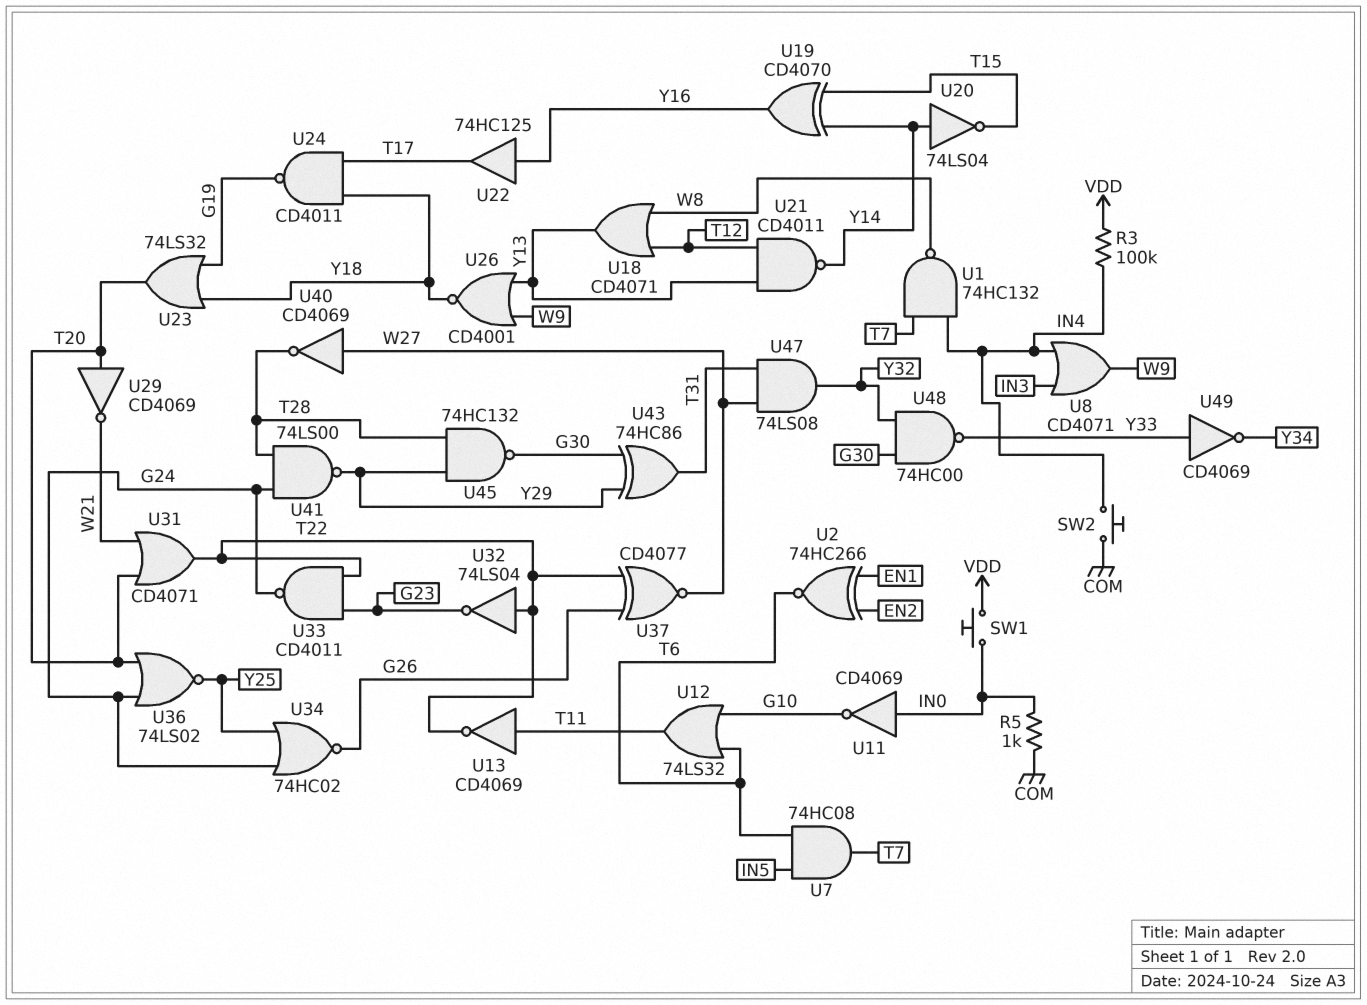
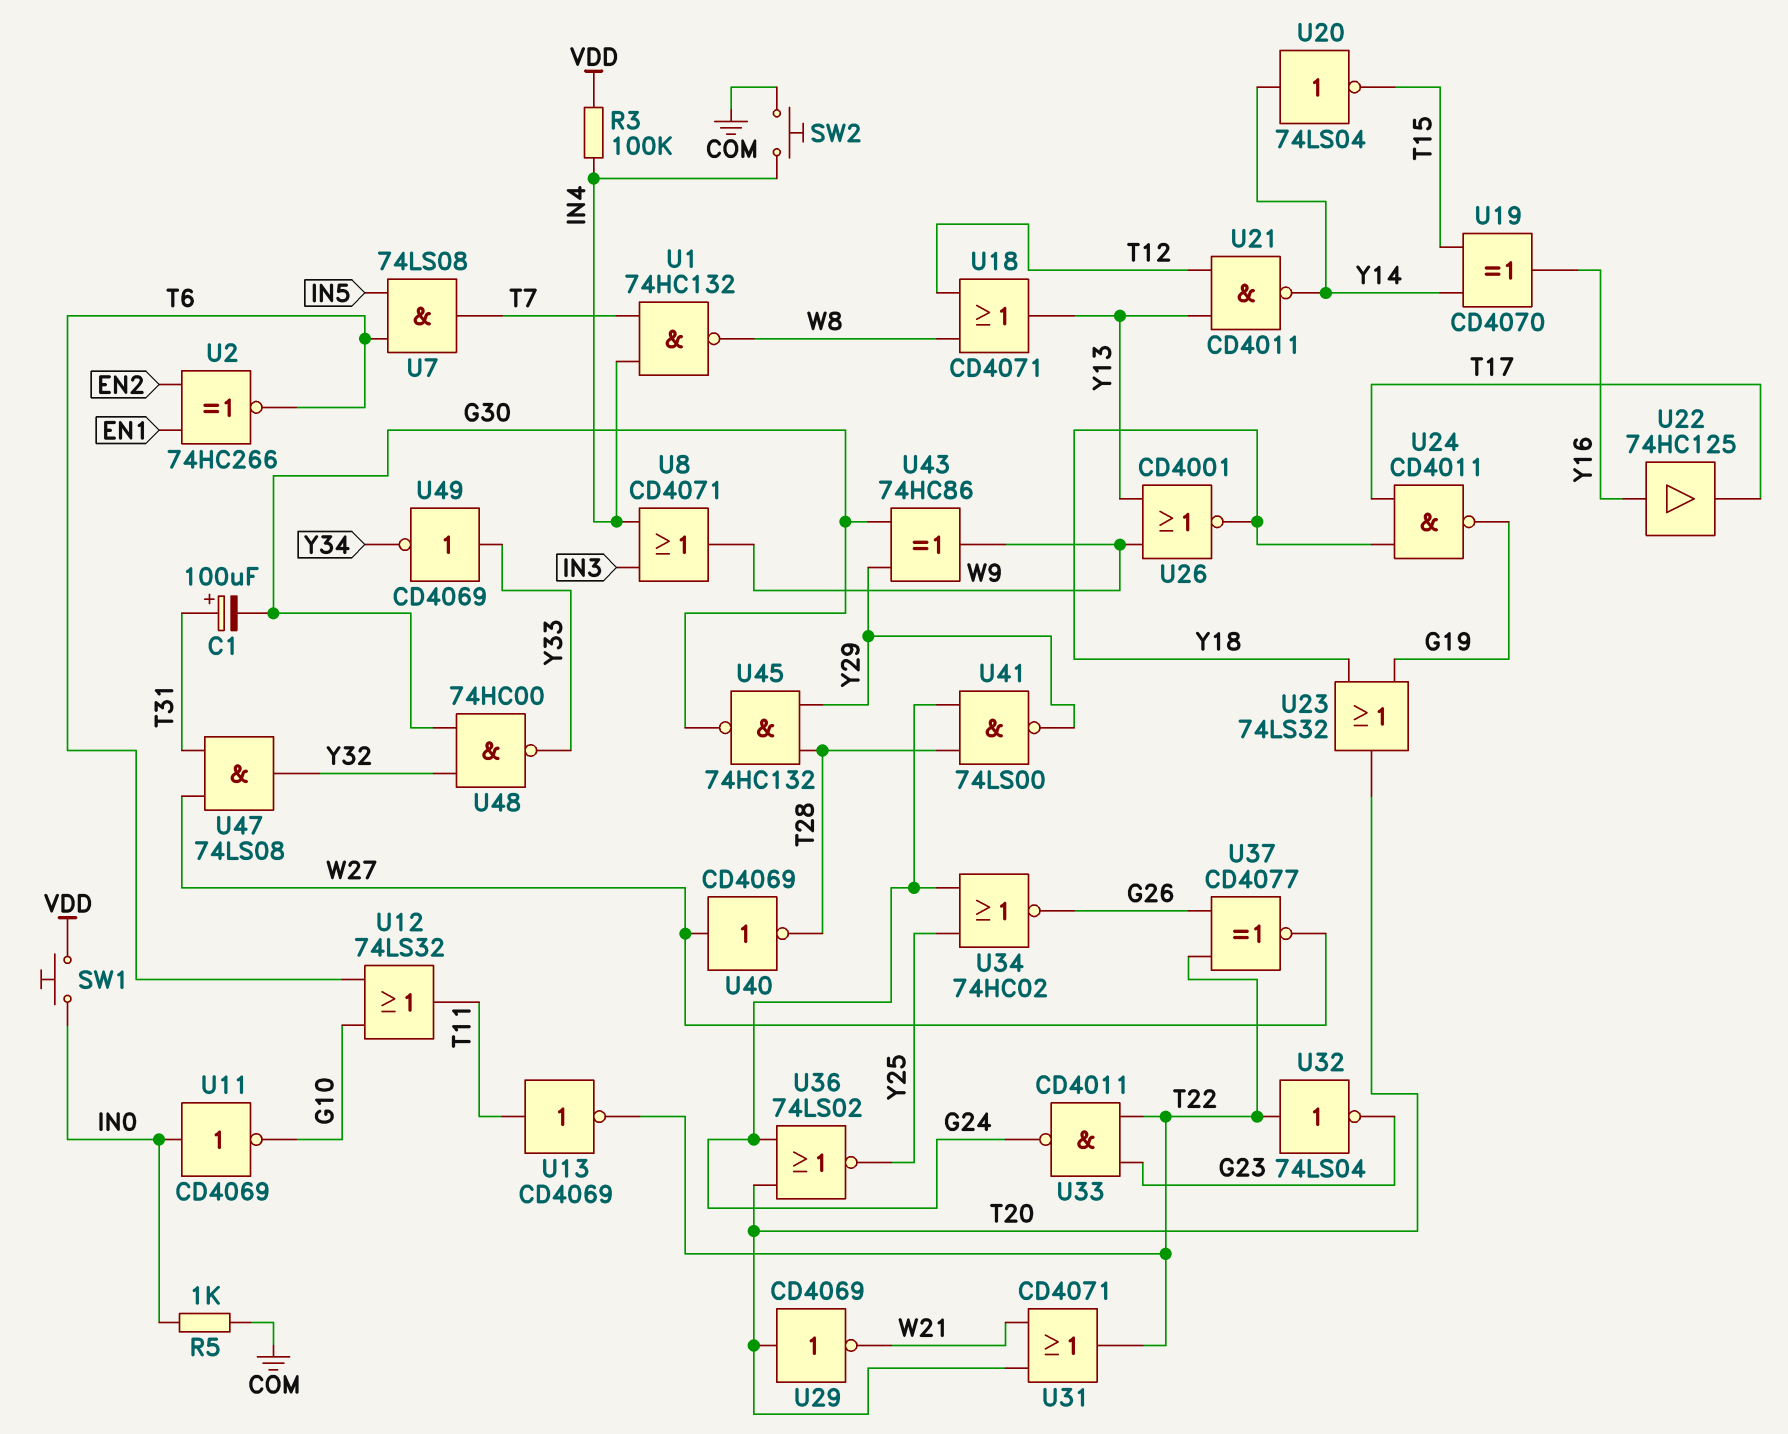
C1: none -> 100uF (plus T31, minus G30)
U7: AND 74HC08 (in IN5, in T6, out T7) -> AND 74LS08 (in IN5, in T6, out T7)
U43: XOR 74HC86 (in G30, in Y29, out T31) -> XOR 74HC86 (in G30, in Y29, out W9)

